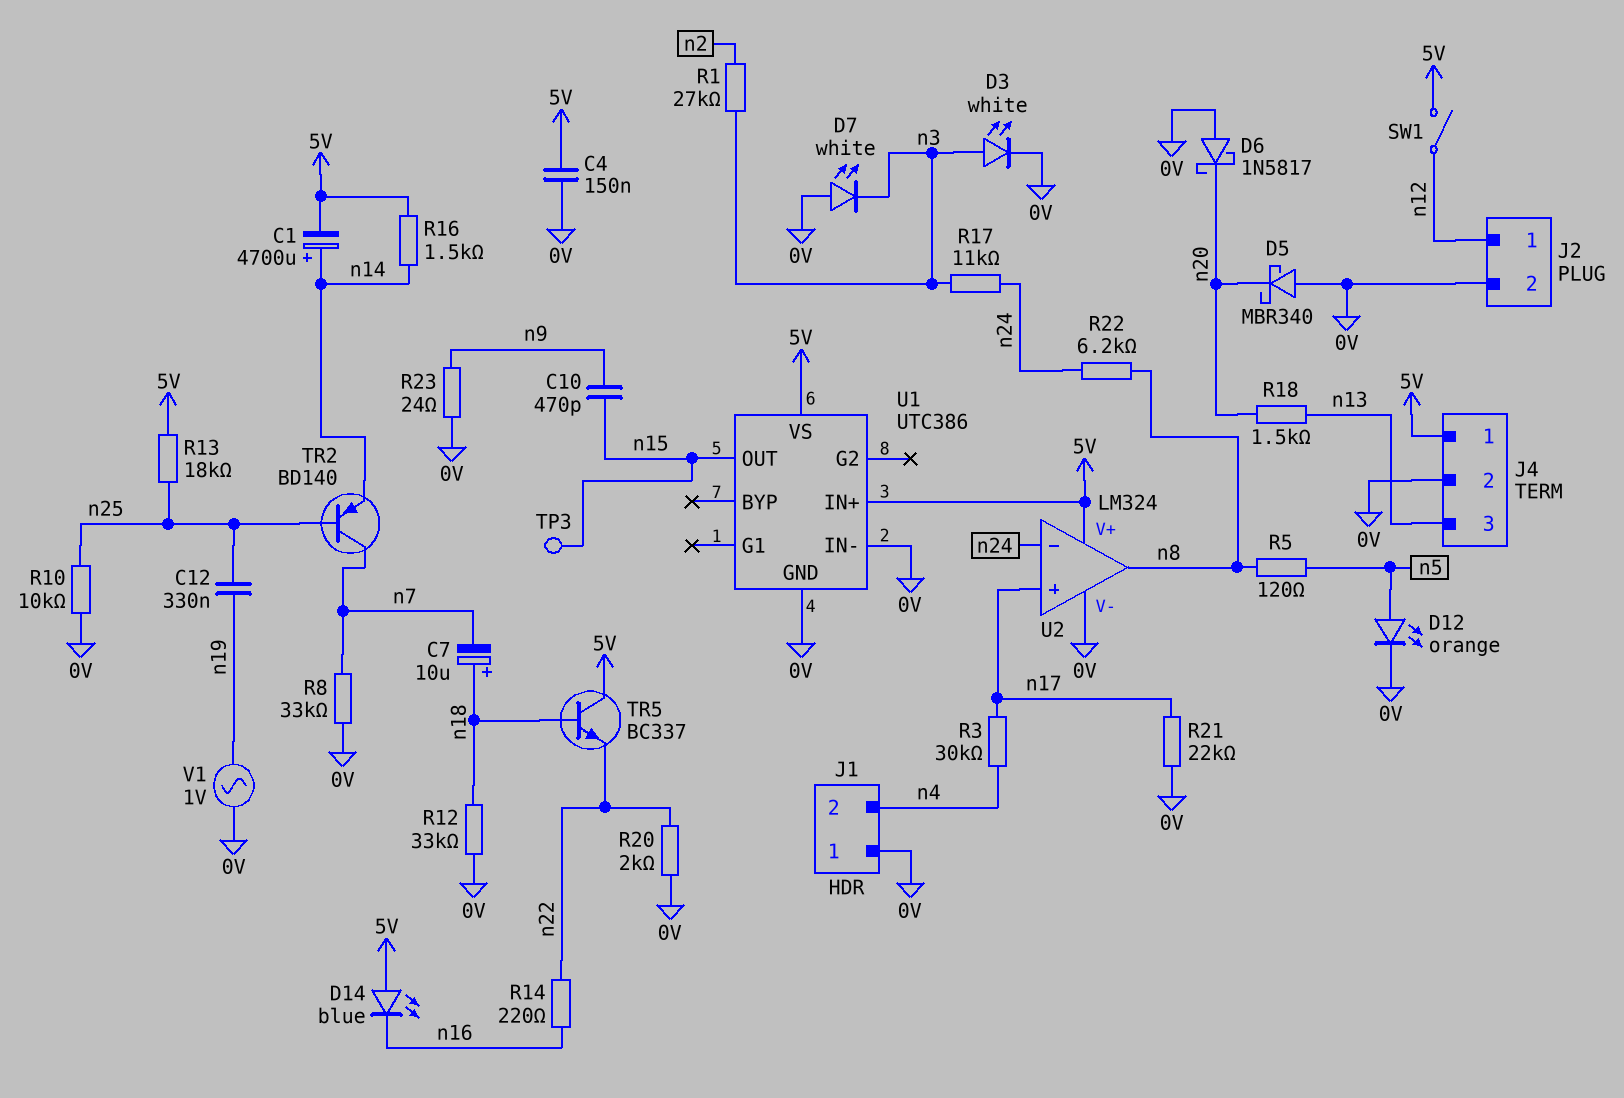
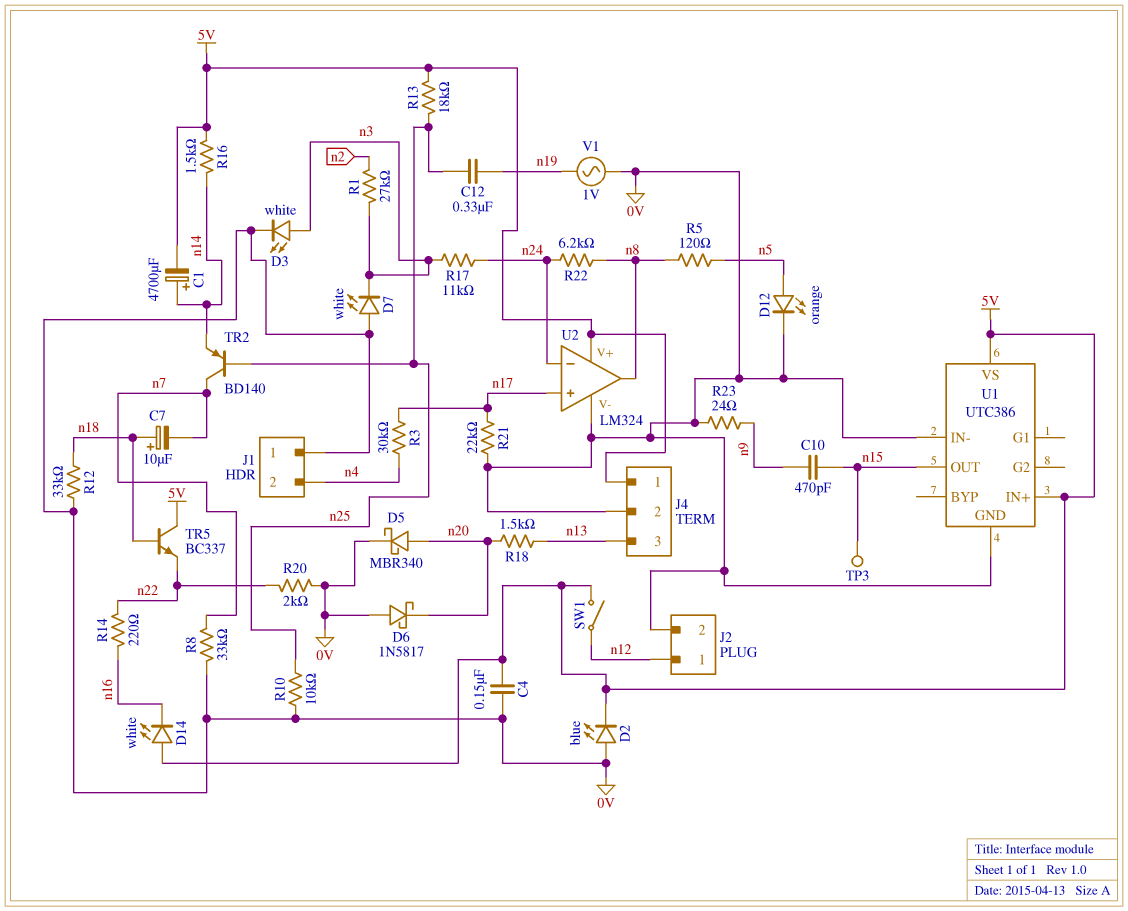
D2: none -> LED blue (A 0V, K 5V)
D5: schottky MBR340 (A 0V, K n20) -> schottky MBR340 (A n20, K 0V)
D14: LED blue (A 5V, K n16) -> LED white (A 5V, K n16)

